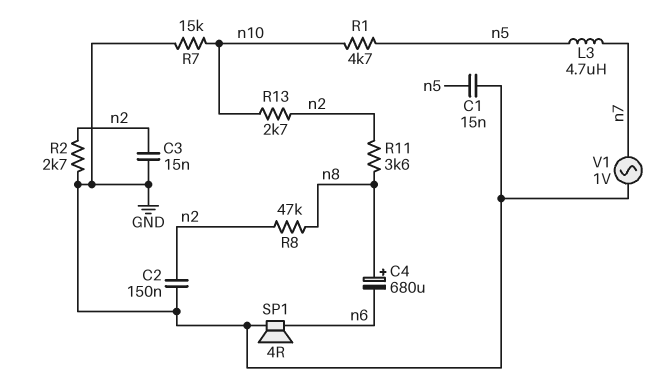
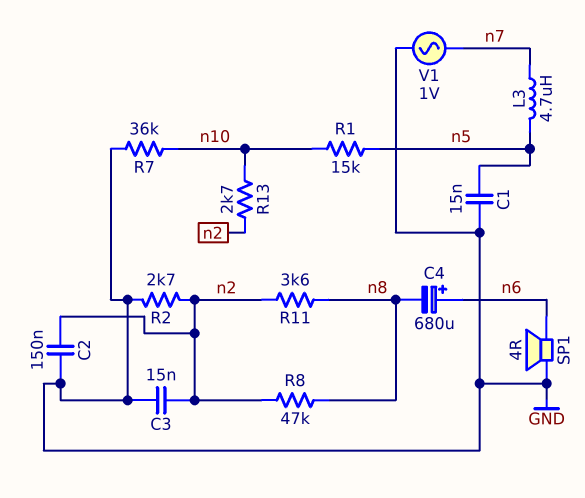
C4: 680uF (plus n8, minus n6) -> 680uF (plus n6, minus n8)
R1: 4.7k (n5, n10) -> 15k (n5, n10)
R7: 15k (GND, n10) -> 36k (GND, n10)

